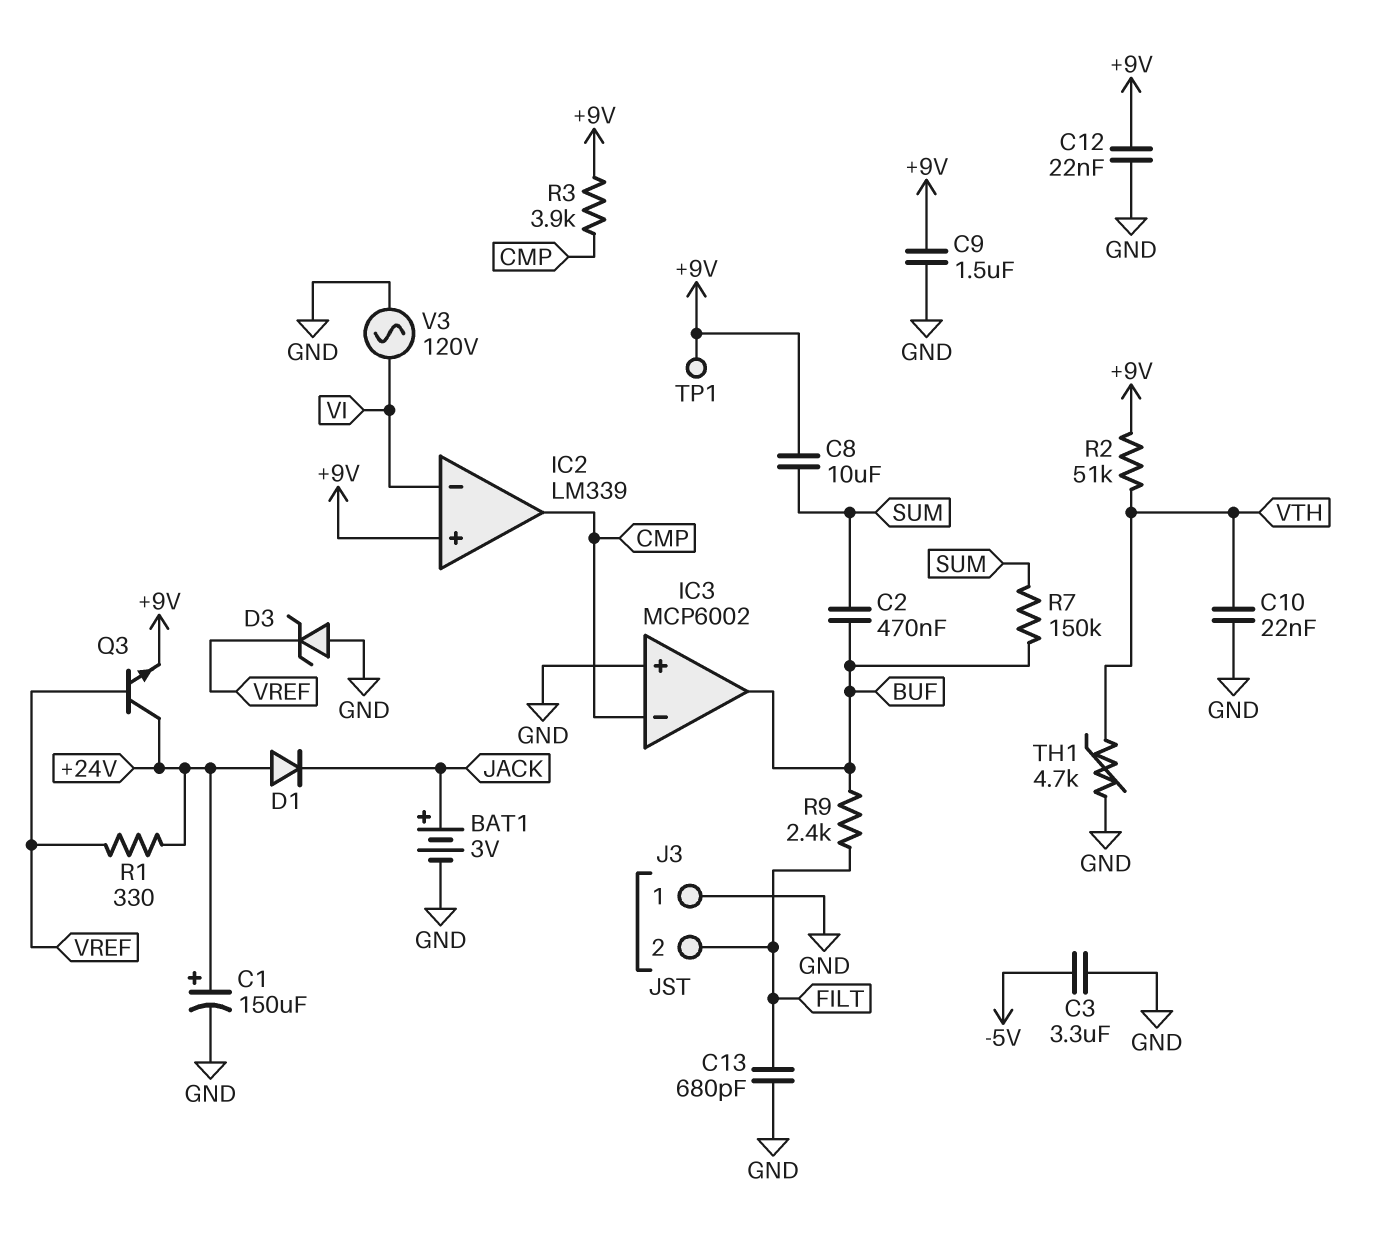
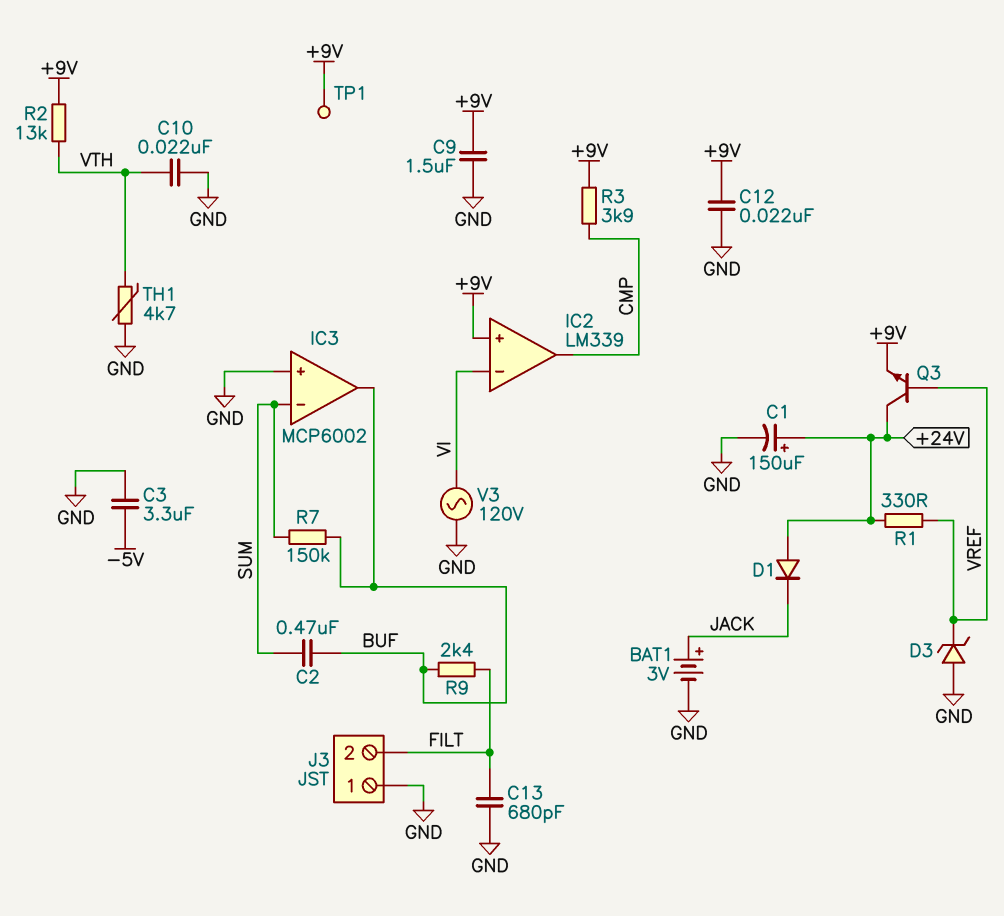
C8: 10uF (+9V, SUM) -> none
IC3 pin in-: CMP -> SUM
R2: 51k (+9V, VTH) -> 13k (+9V, VTH)

